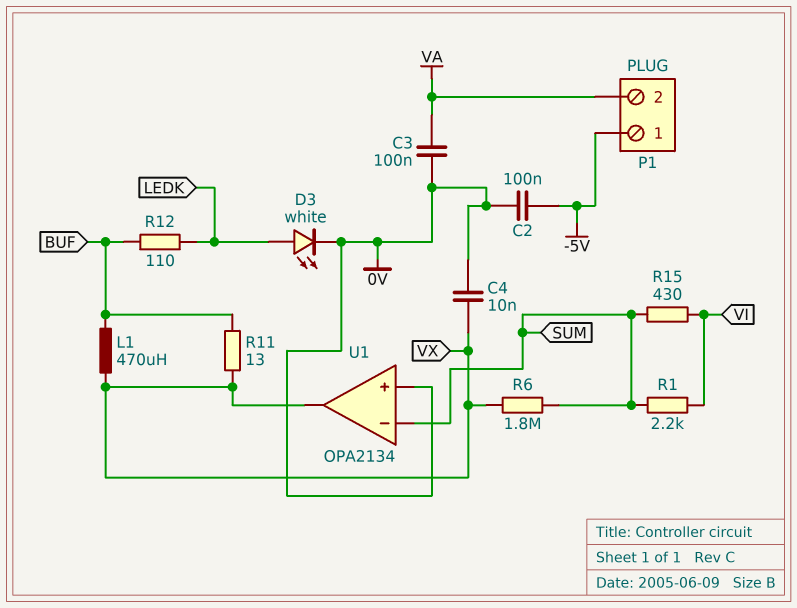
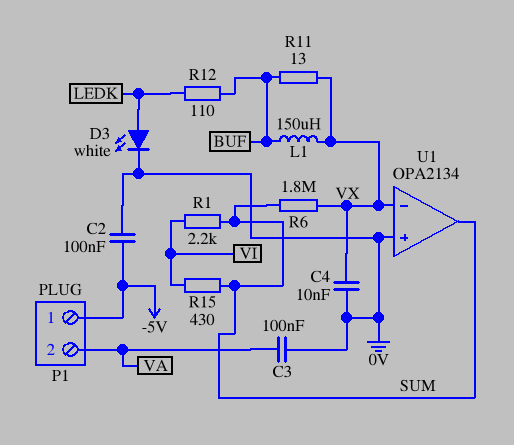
L1: 470uH (BUF, VX) -> 150uH (BUF, VX)
U1 pin in-: SUM -> VX
U1 pin out: VX -> SUM

